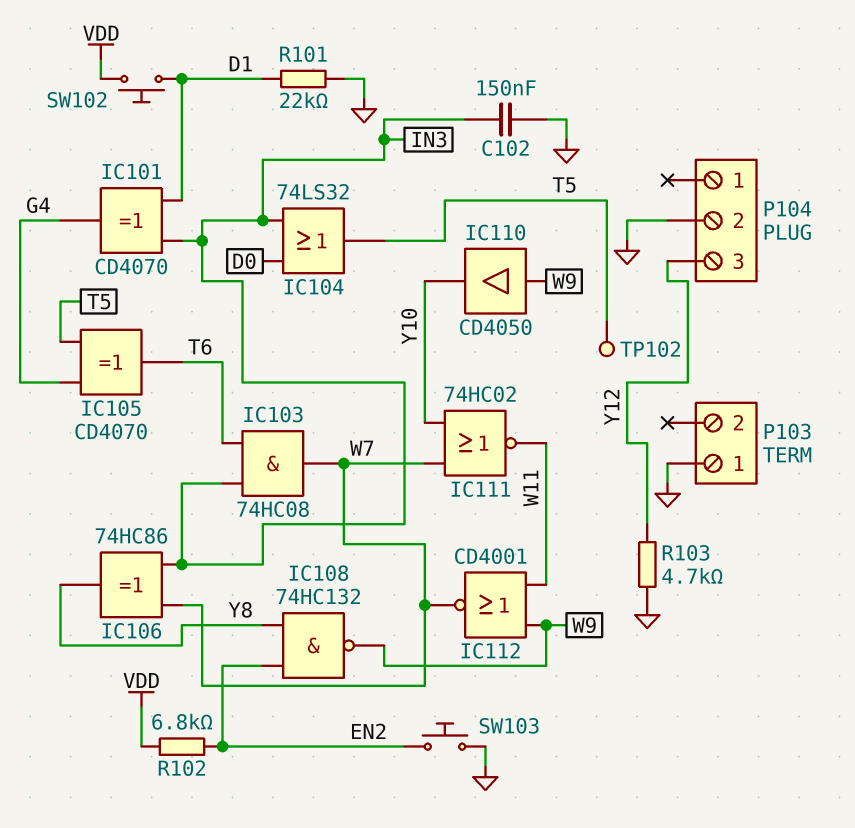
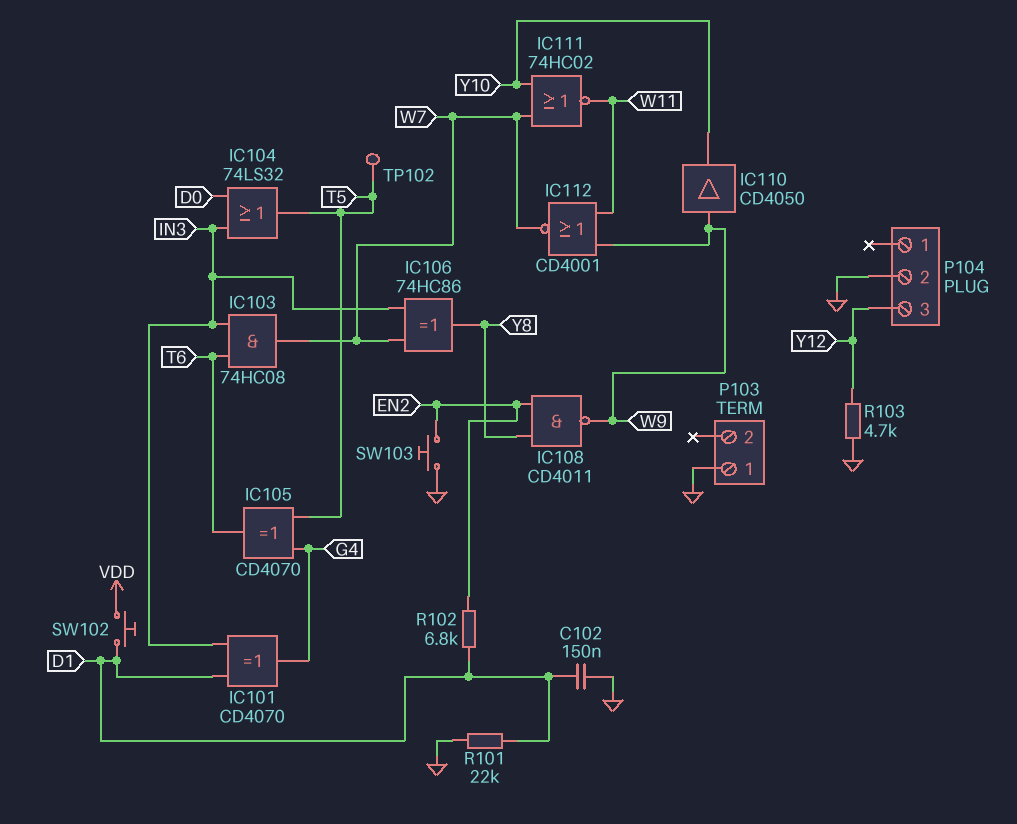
C102: 150nF (GND, IN3) -> 150nF (D1, GND)
IC108: NAND 74HC132 (in EN2, in Y8, out W9) -> NAND CD4011 (in EN2, in Y8, out W9)
R102: 6.8k (EN2, VDD) -> 6.8k (D1, EN2)

